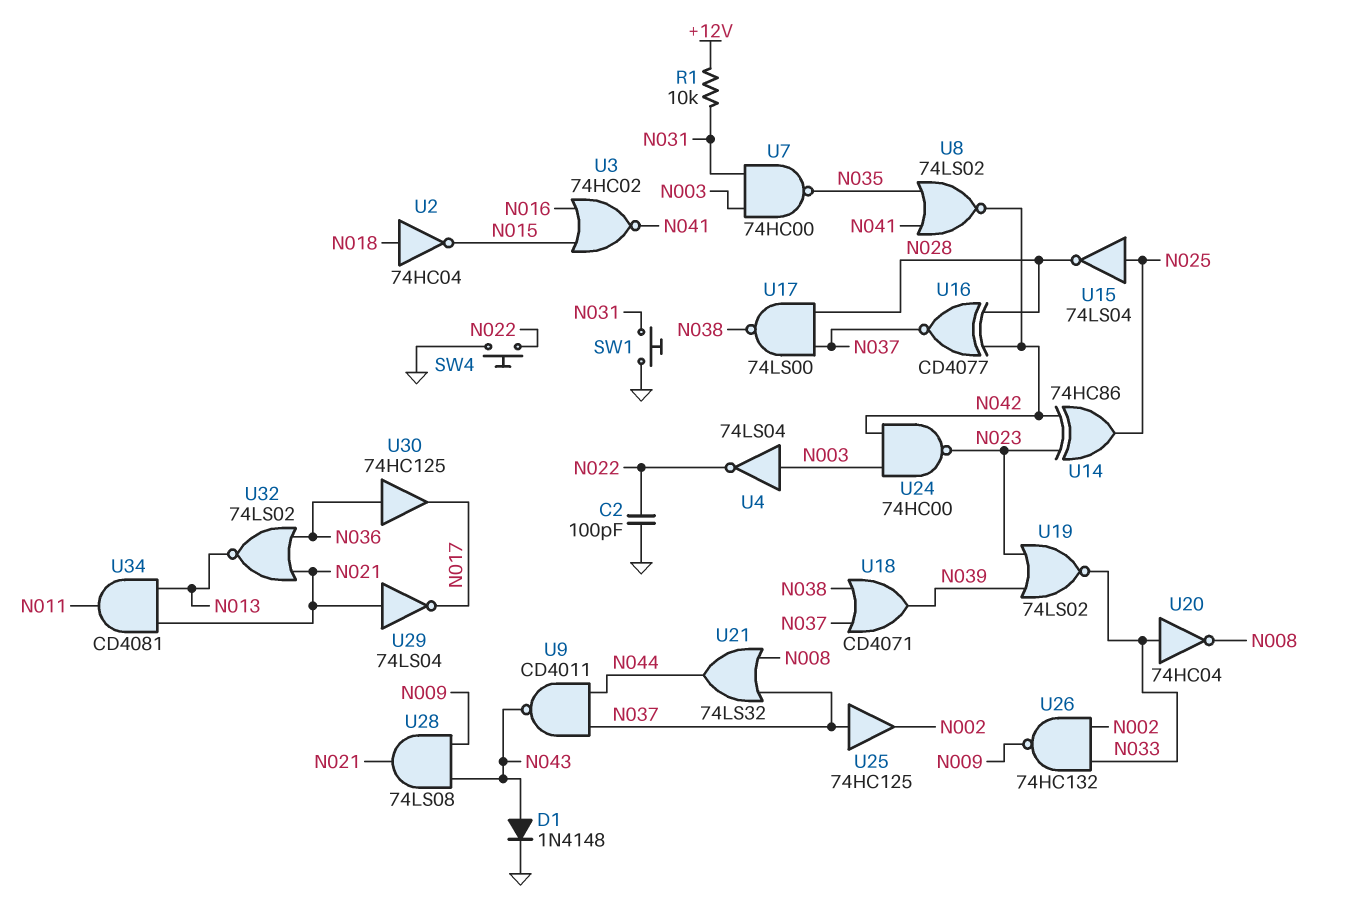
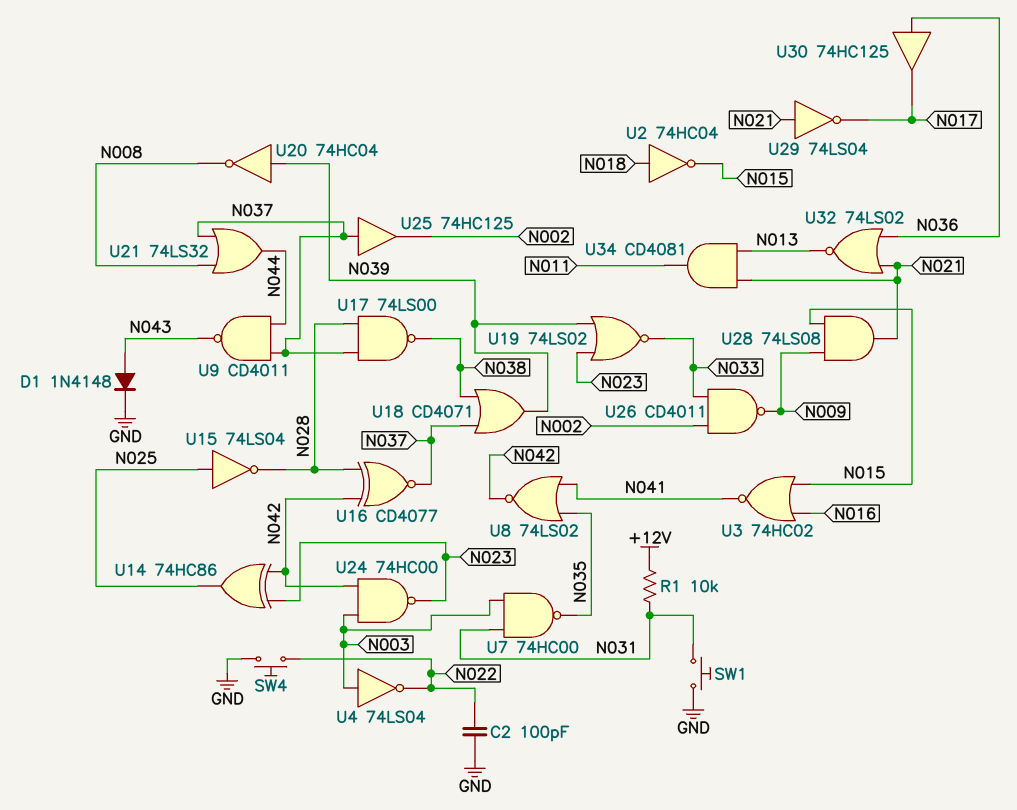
U20: NOT 74HC04 (in N033, out N008) -> NOT 74HC04 (in N039, out N008)
U26: NAND 74HC132 (in N002, in N033, out N009) -> NAND CD4011 (in N002, in N033, out N009)
U28: AND 74LS08 (in N009, in N043, out N021) -> AND 74LS08 (in N009, in N015, out N021)

